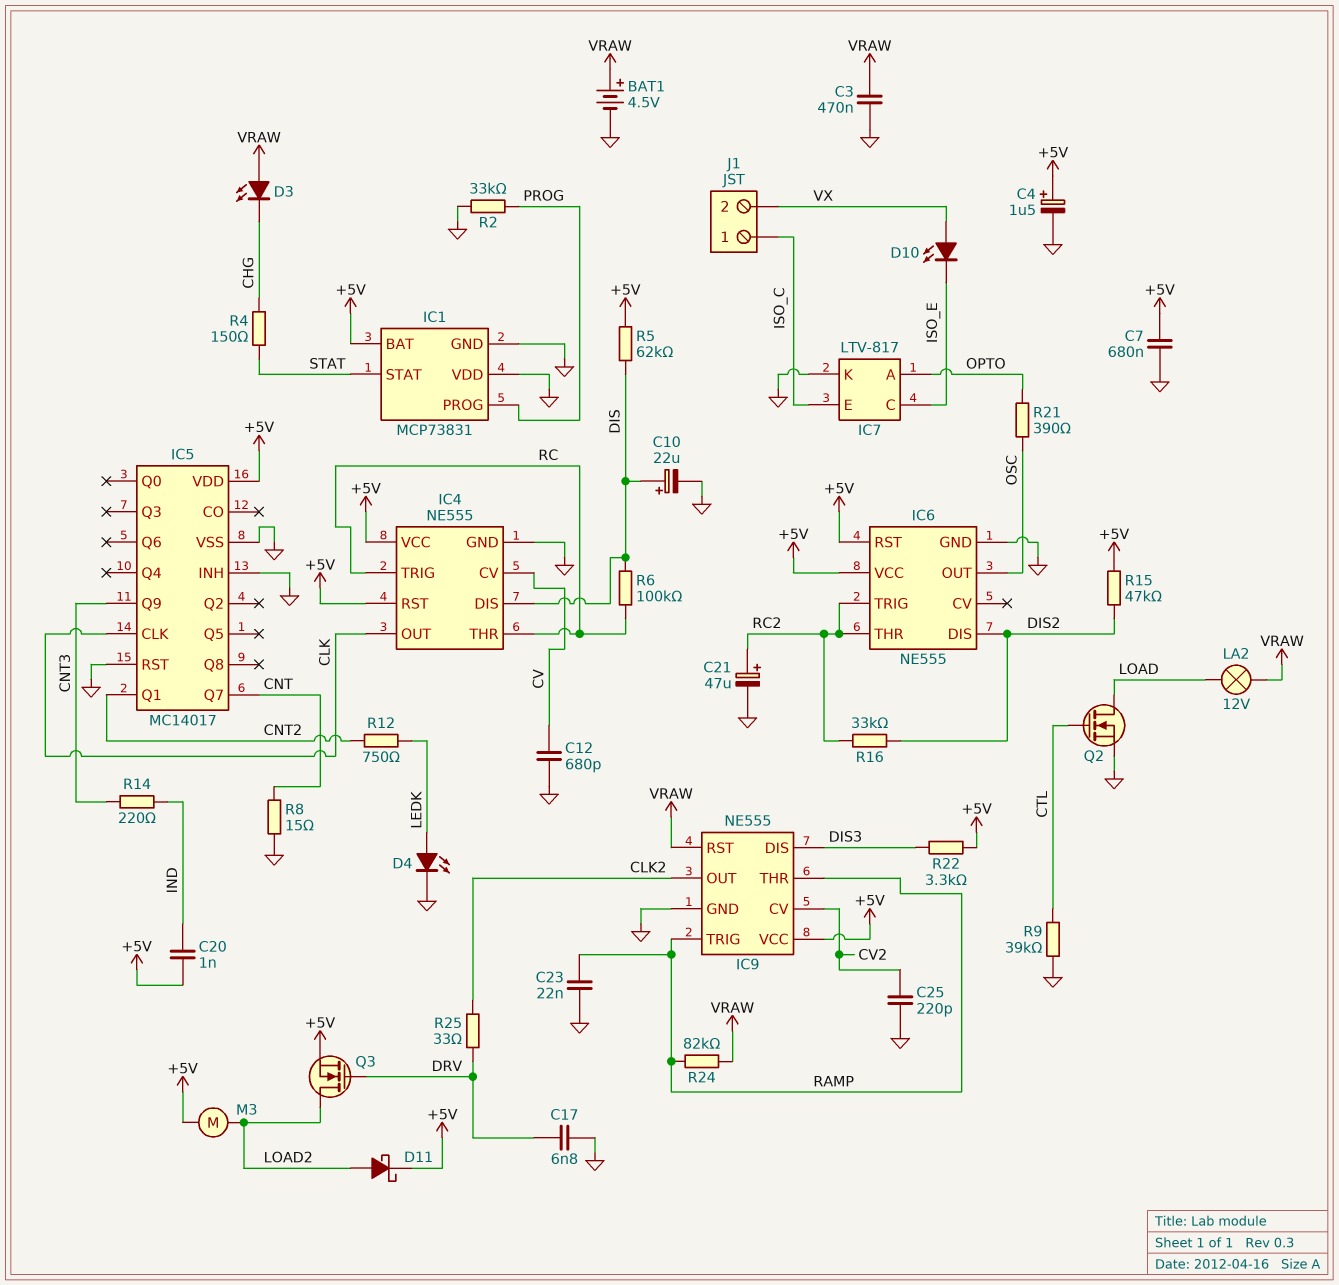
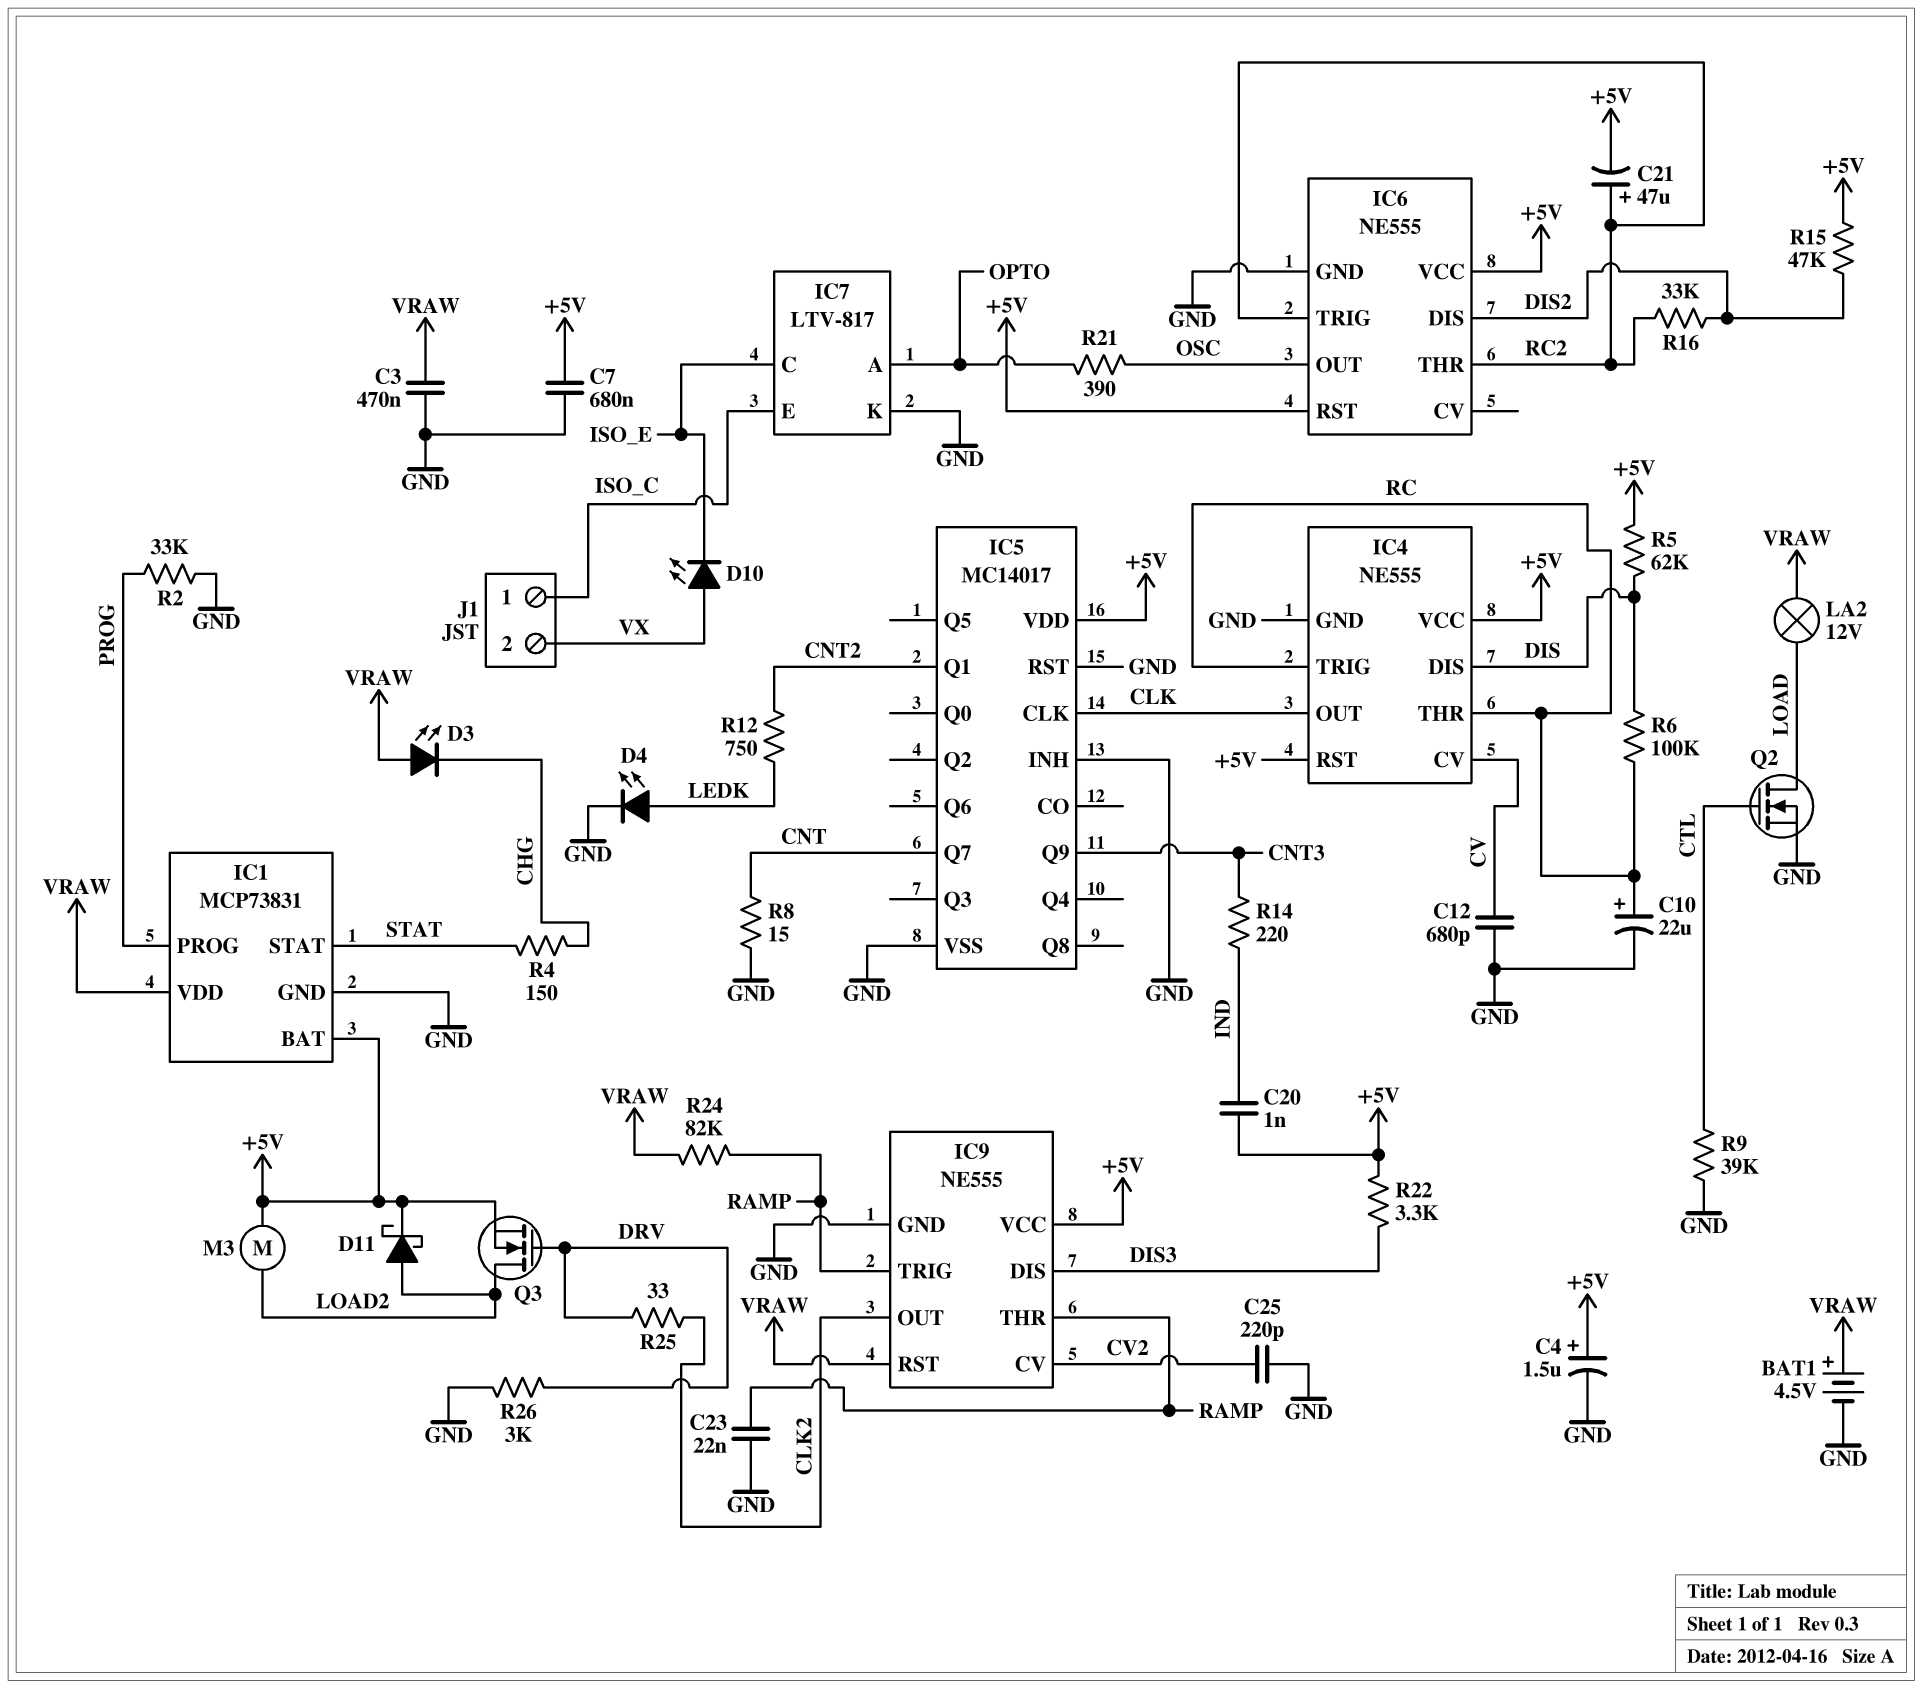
C10: 22uF (plus DIS, minus GND) -> 22uF (plus RC, minus GND)
C17: 6.8nF (DRV, GND) -> none
C21: 47uF (plus RC2, minus GND) -> 47uF (plus RC2, minus +5V)
IC1 pin VDD: GND -> VRAW
R26: none -> 3k (DRV, GND)

